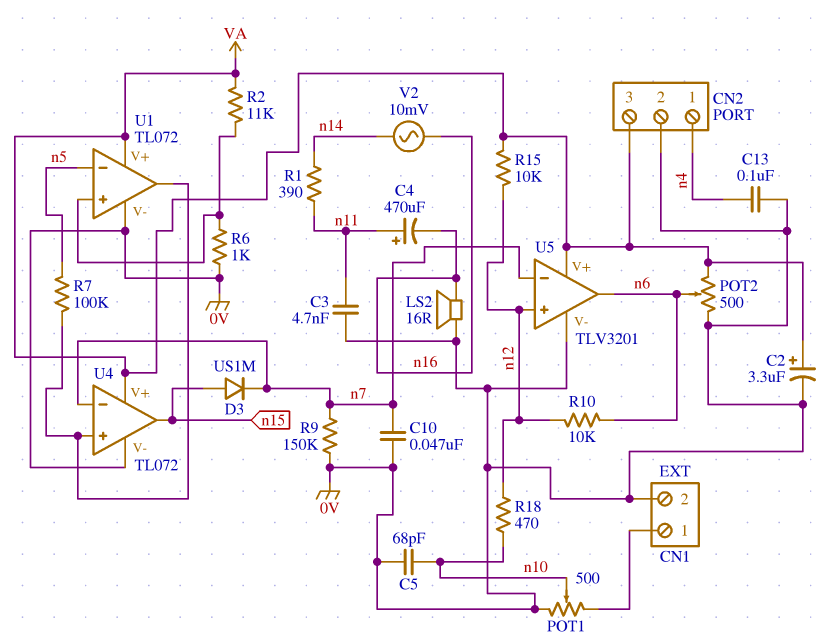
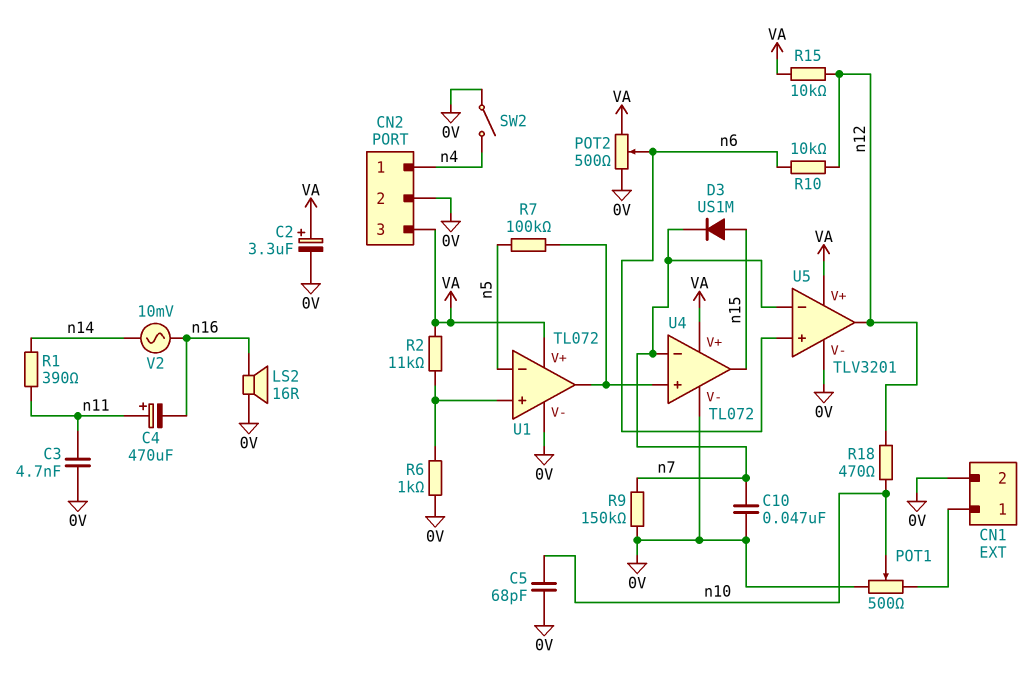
C13: 100nF (0V, n4) -> none
SW2: none -> switch (0V, n4)
U5 pin in+: n12 -> n6
U5 pin out: n6 -> n12

